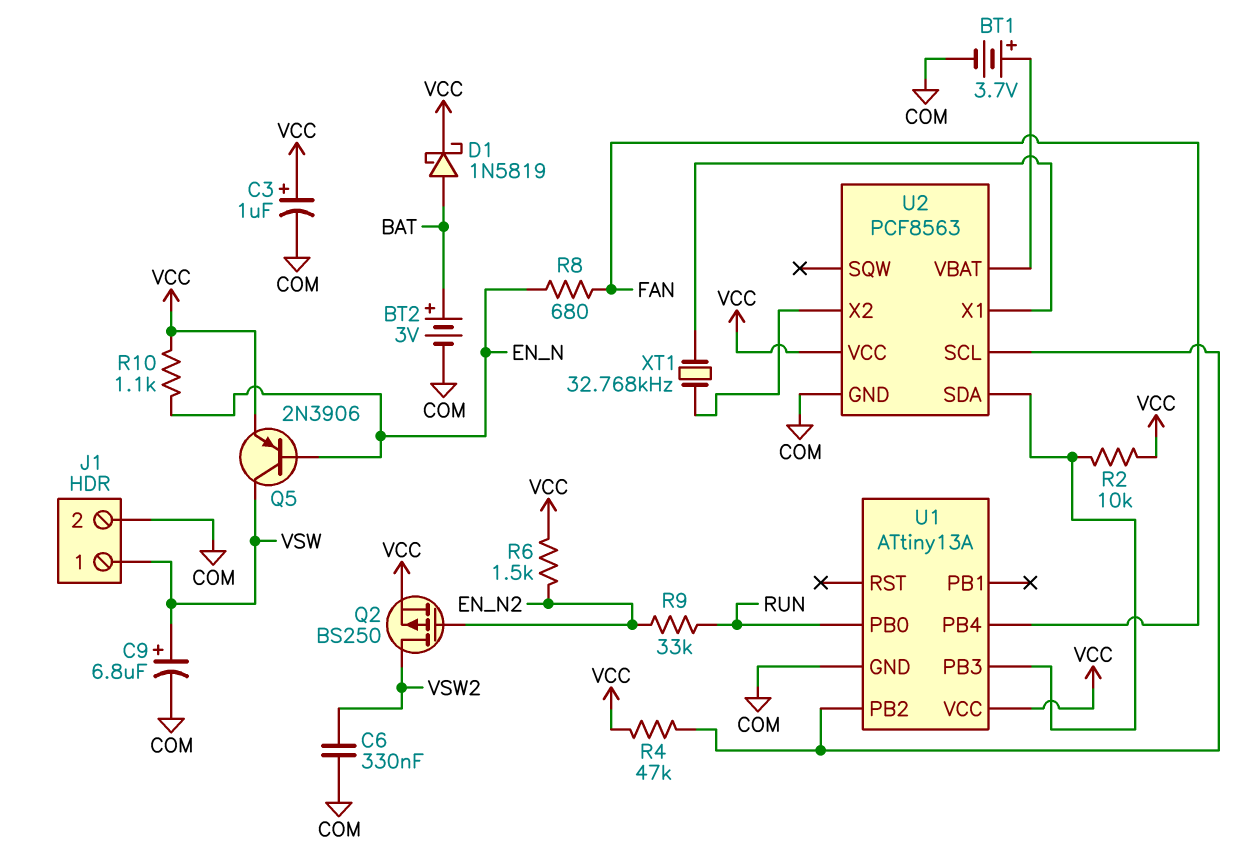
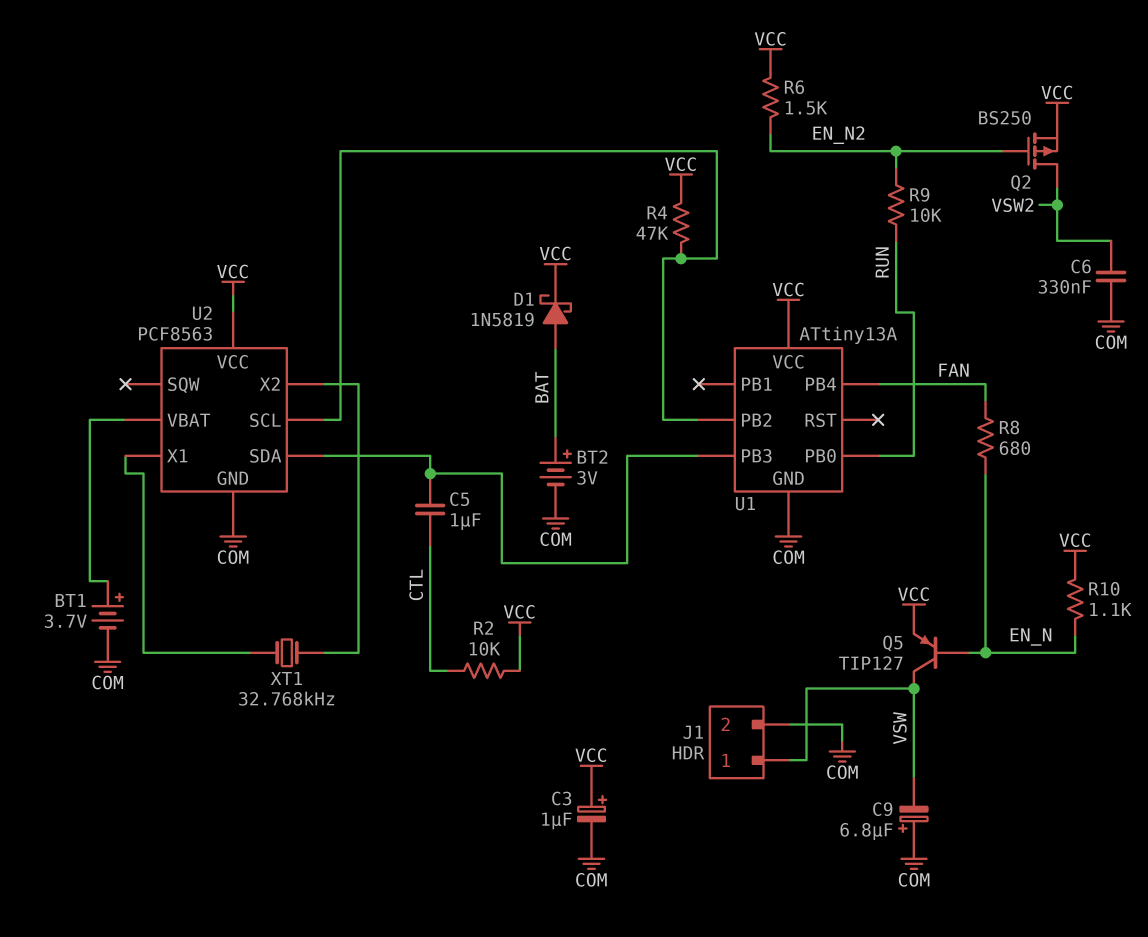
C5: none -> 1uF (CTL, U1/PB3)
C9: 6.8uF (plus VSW, minus COM) -> 6.8uF (plus COM, minus VSW)
Q5: PNP 2N3906 (B EN_N, C VSW, E VCC) -> PNP TIP127 (B EN_N, C VSW, E VCC)
R2: 10k (U1/PB3, VCC) -> 10k (CTL, VCC)
R9: 33k (EN_N2, RUN) -> 10k (EN_N2, RUN)

